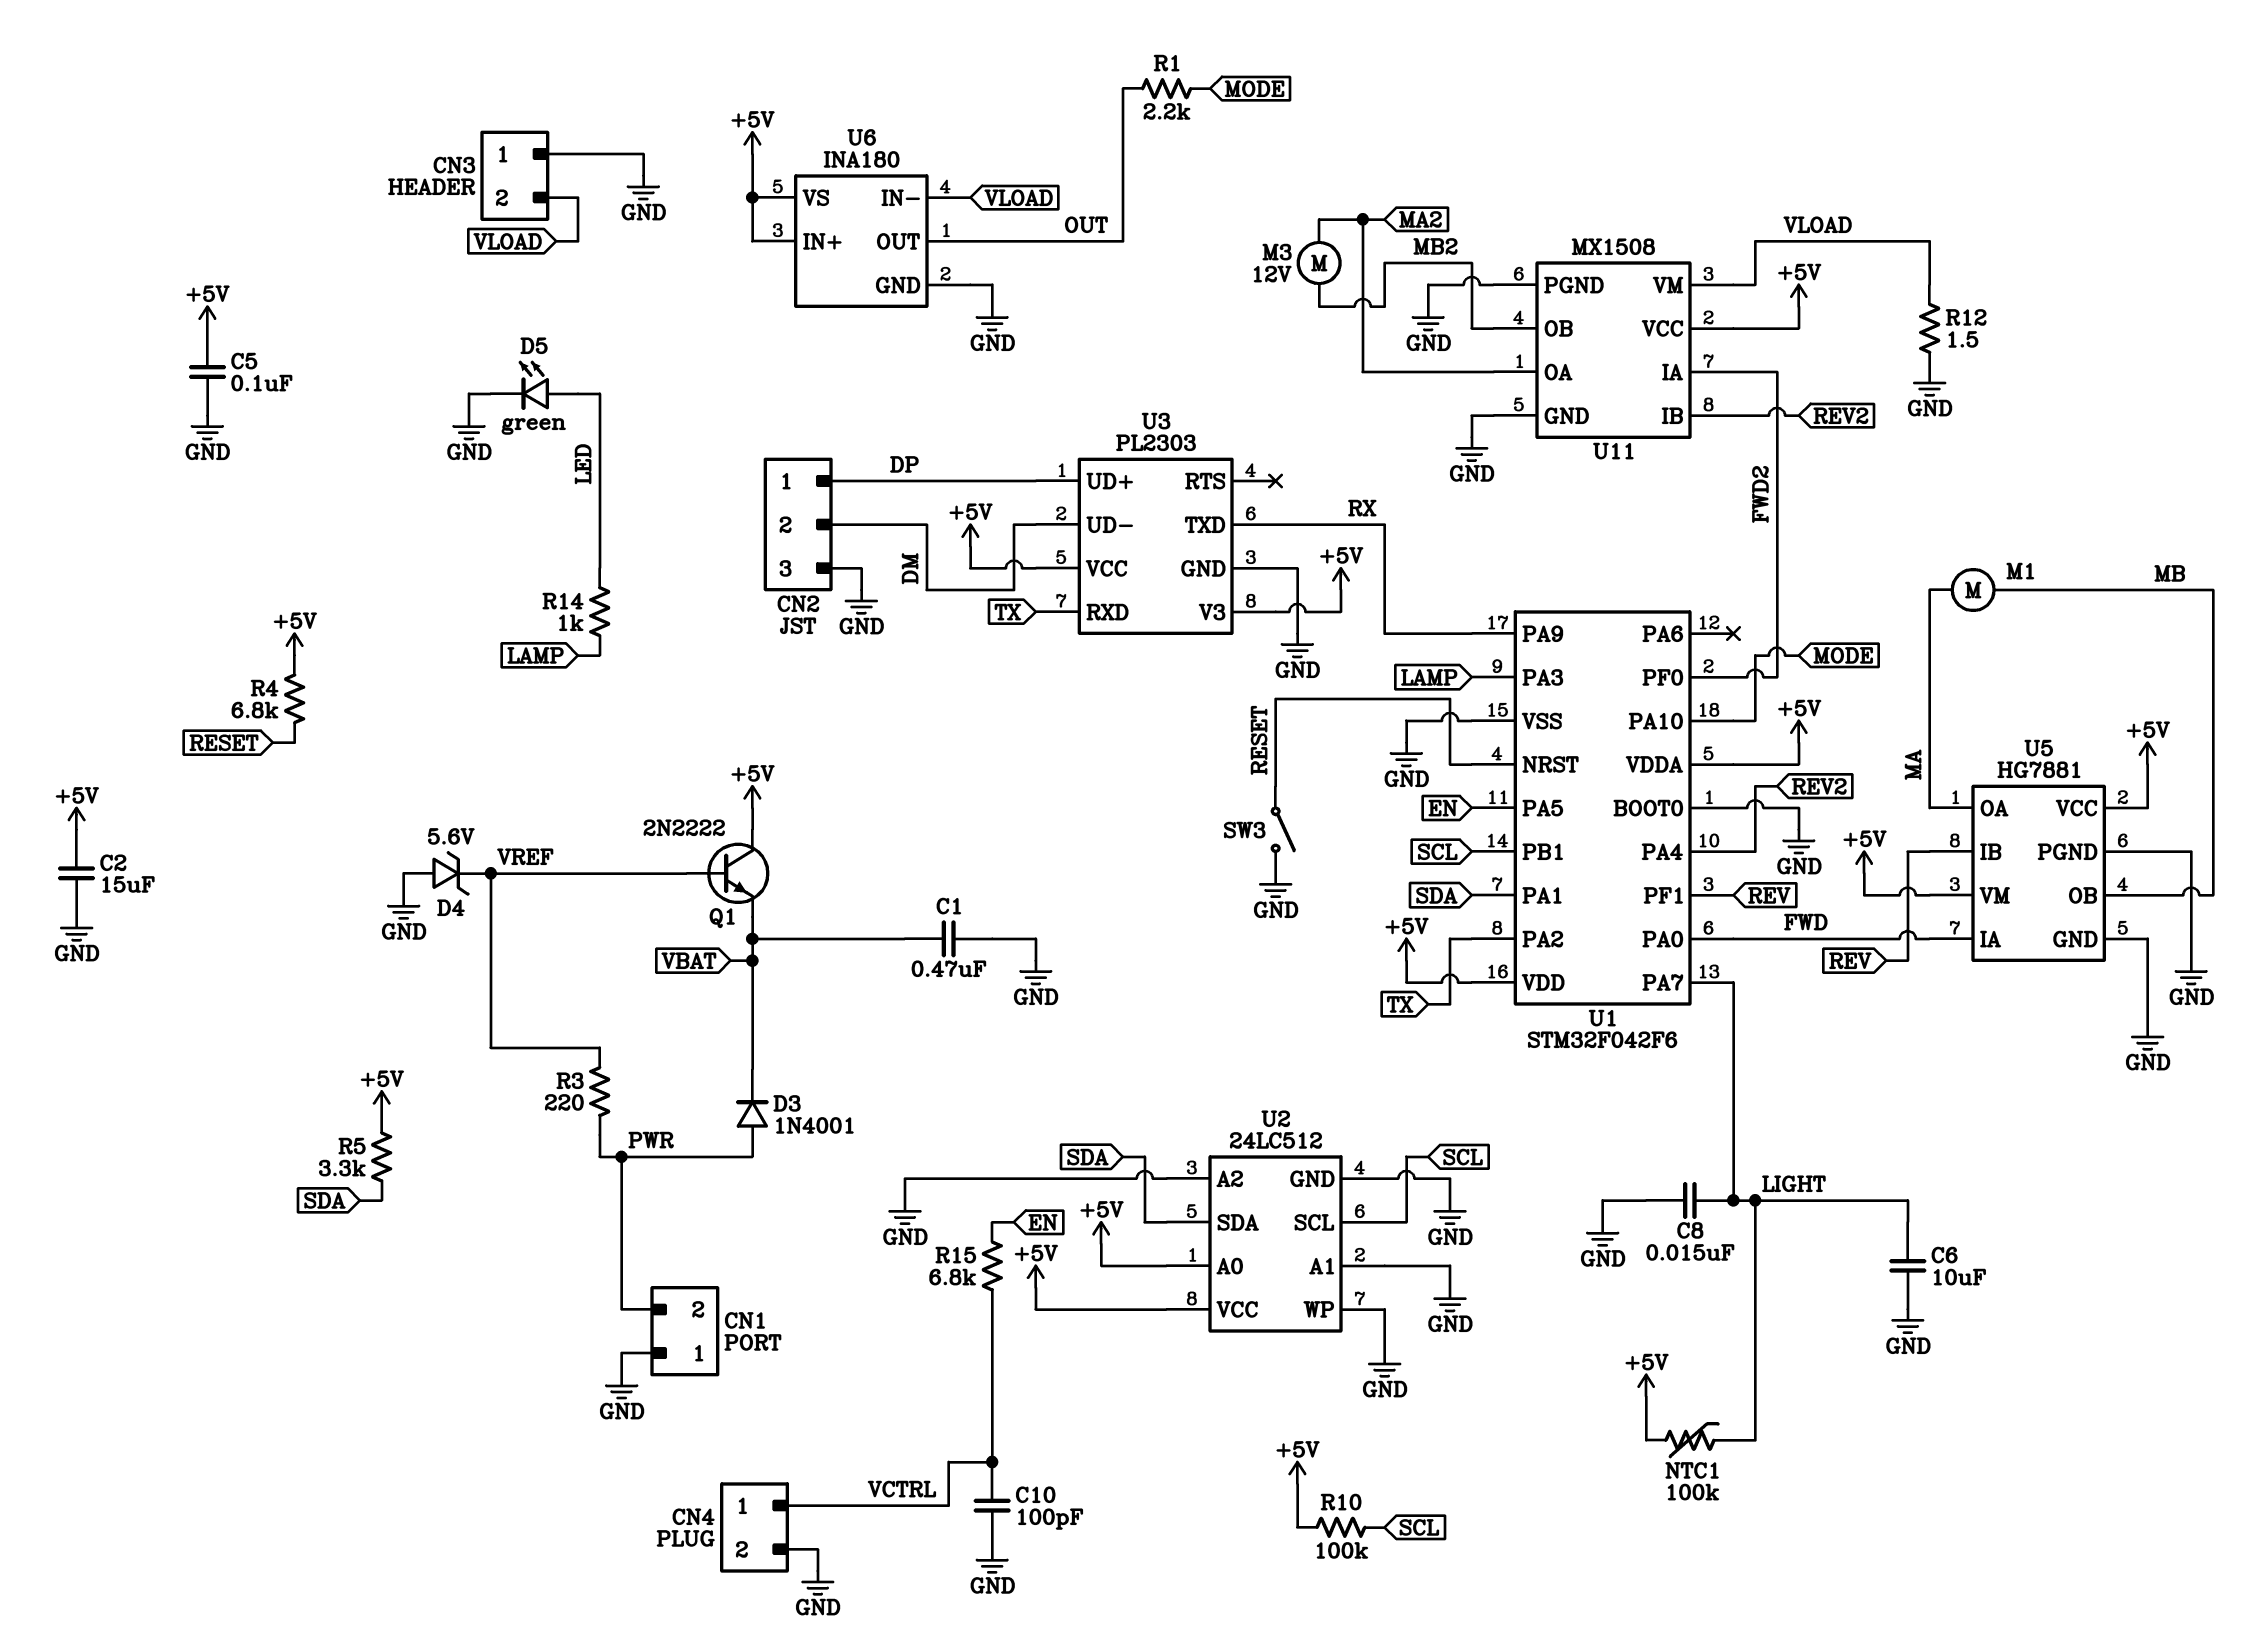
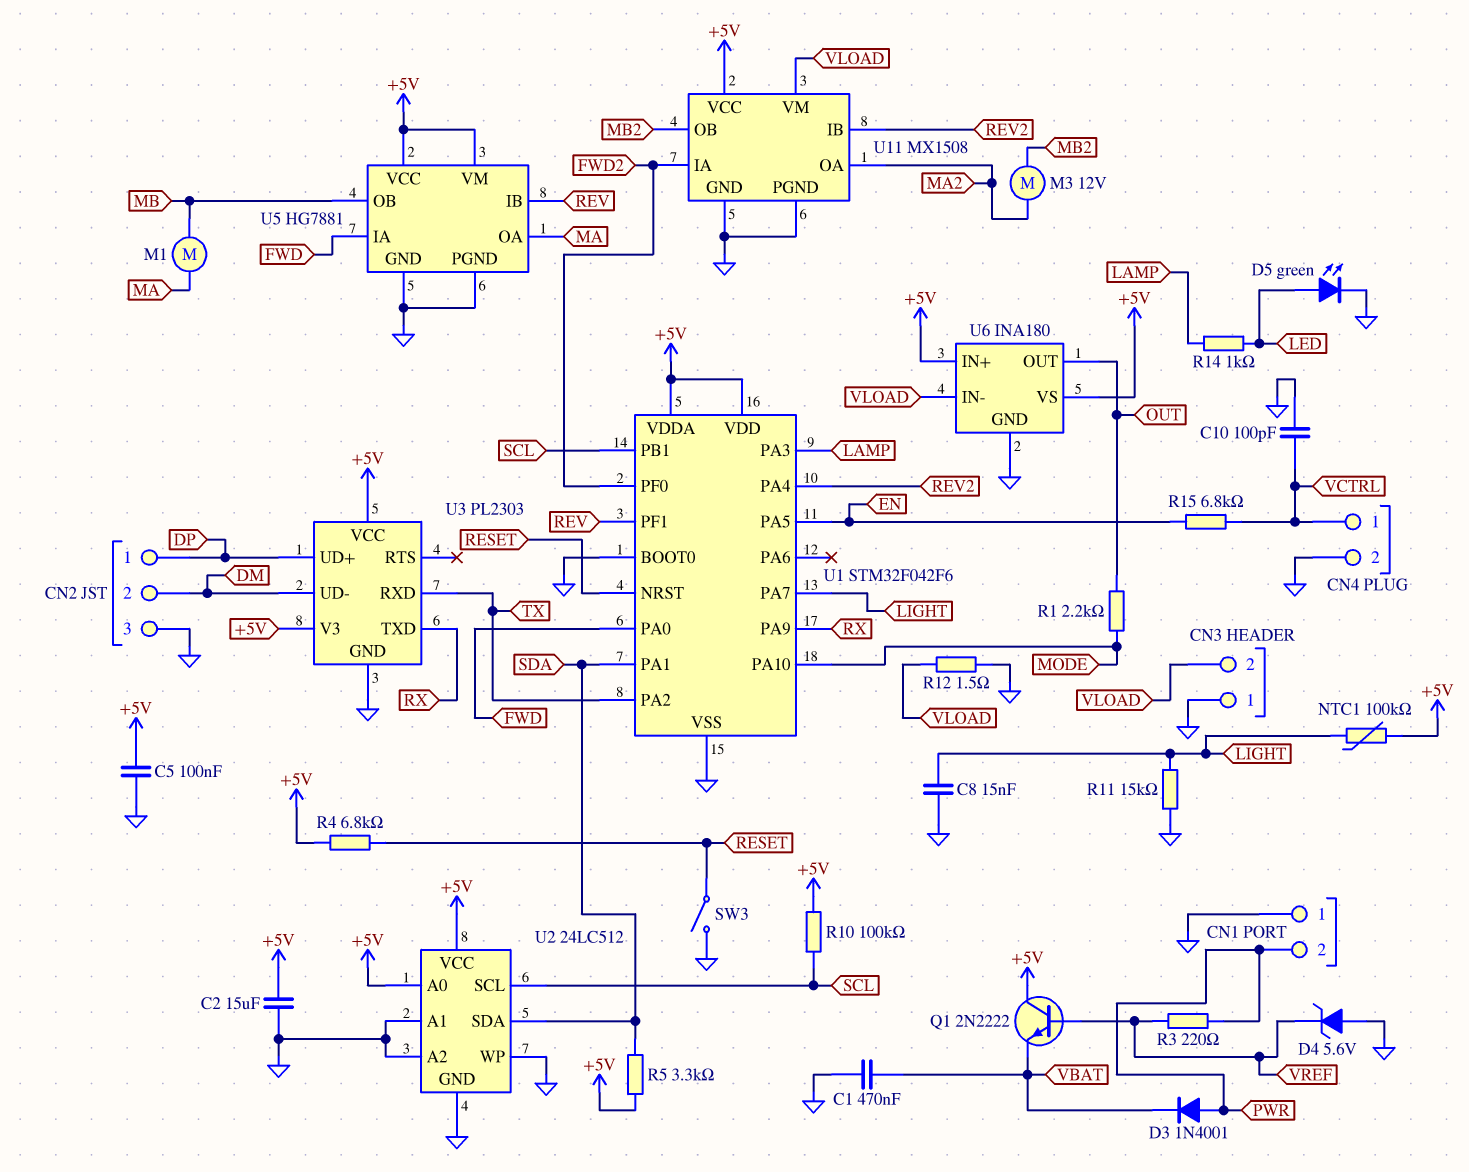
C6: 10uF (GND, LIGHT) -> none
R11: none -> 15k (GND, LIGHT)

